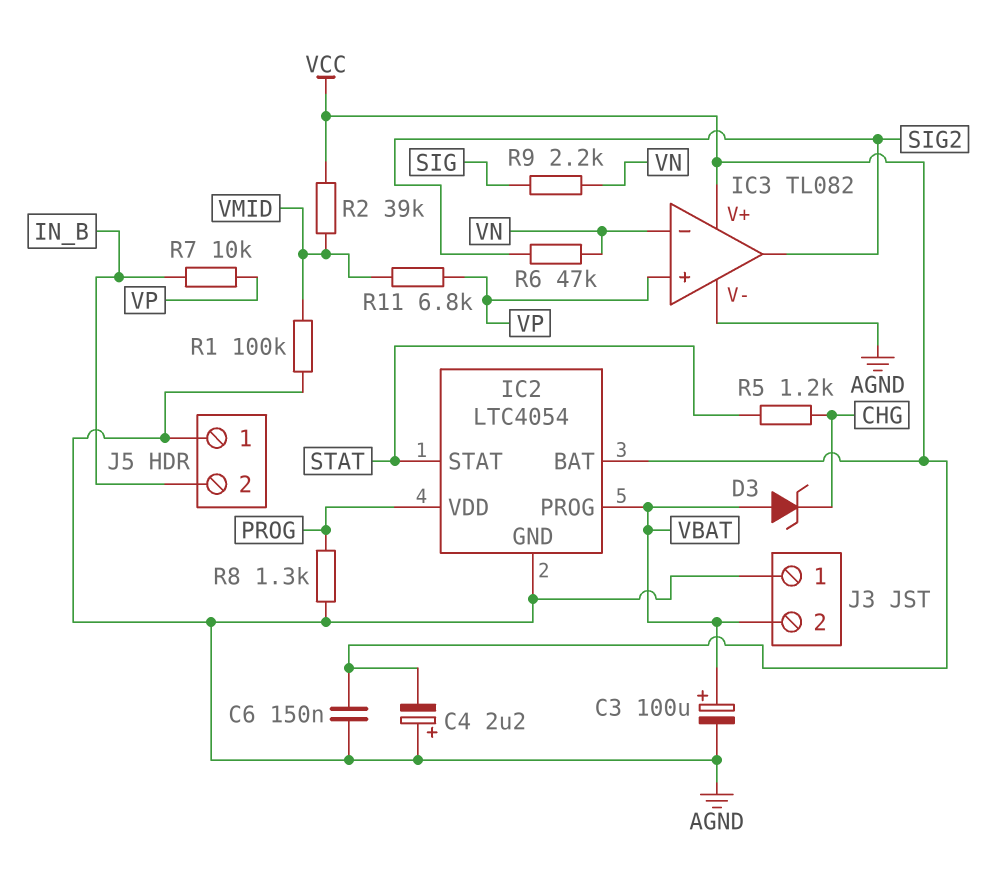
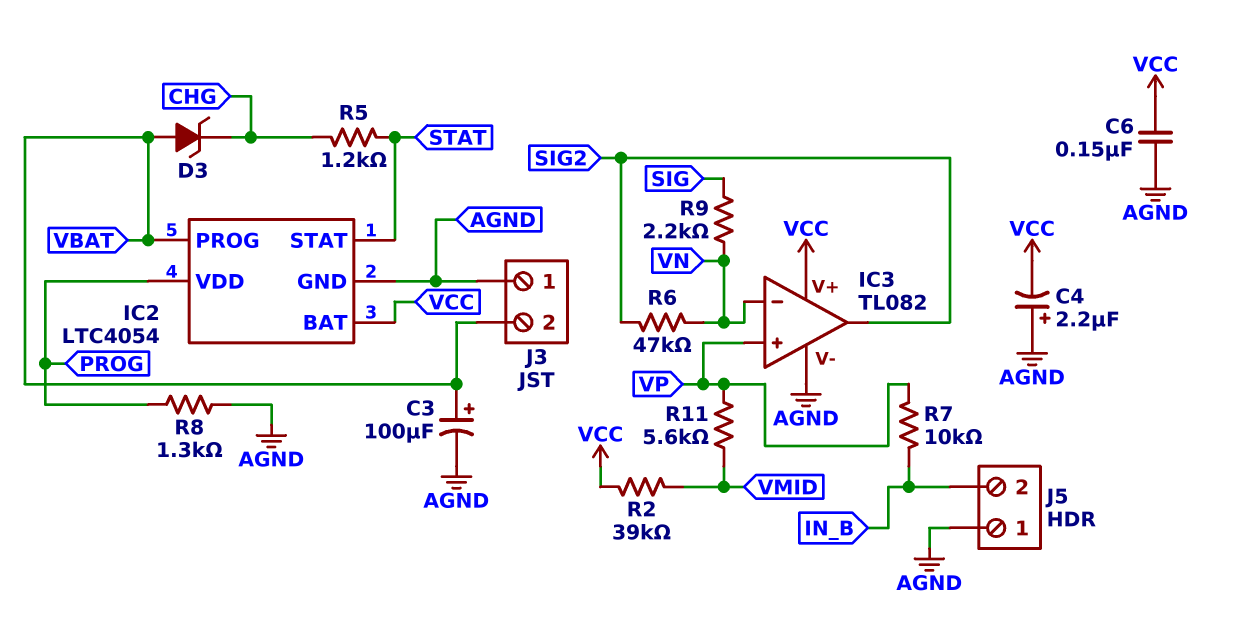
R1: 100k (AGND, VMID) -> none
R11: 6.8k (VMID, VP) -> 5.6k (VMID, VP)

